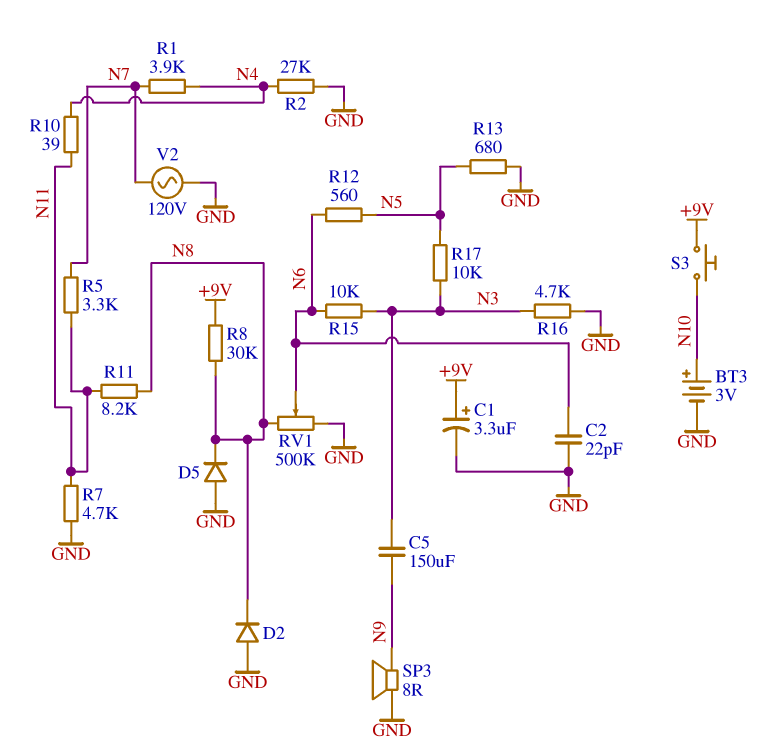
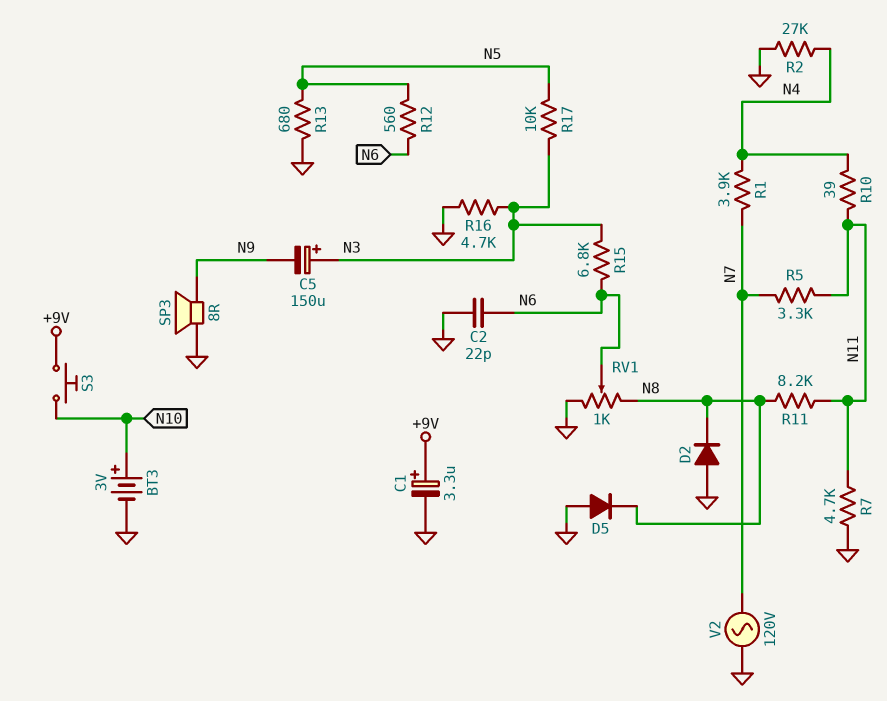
C5: 150uF (N3, N9) -> 150uF (plus N3, minus N9)
R8: 30k (+9V, N8) -> none
R15: 10k (N3, N6) -> 6.8k (N3, N6)
RV1: 500k (GND, N8, wiper N6) -> 1k (GND, N8, wiper N6)

